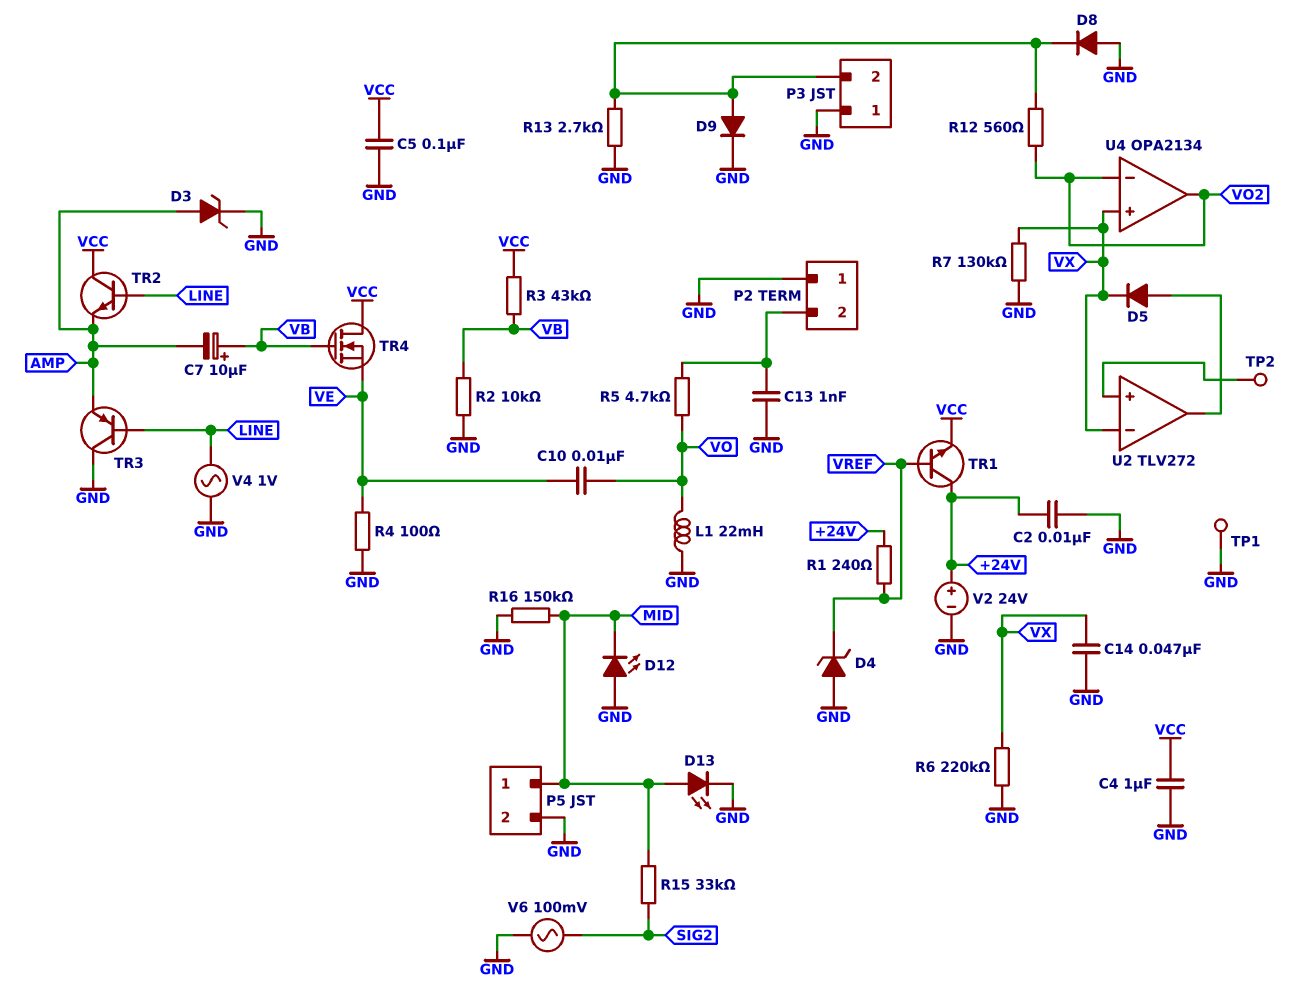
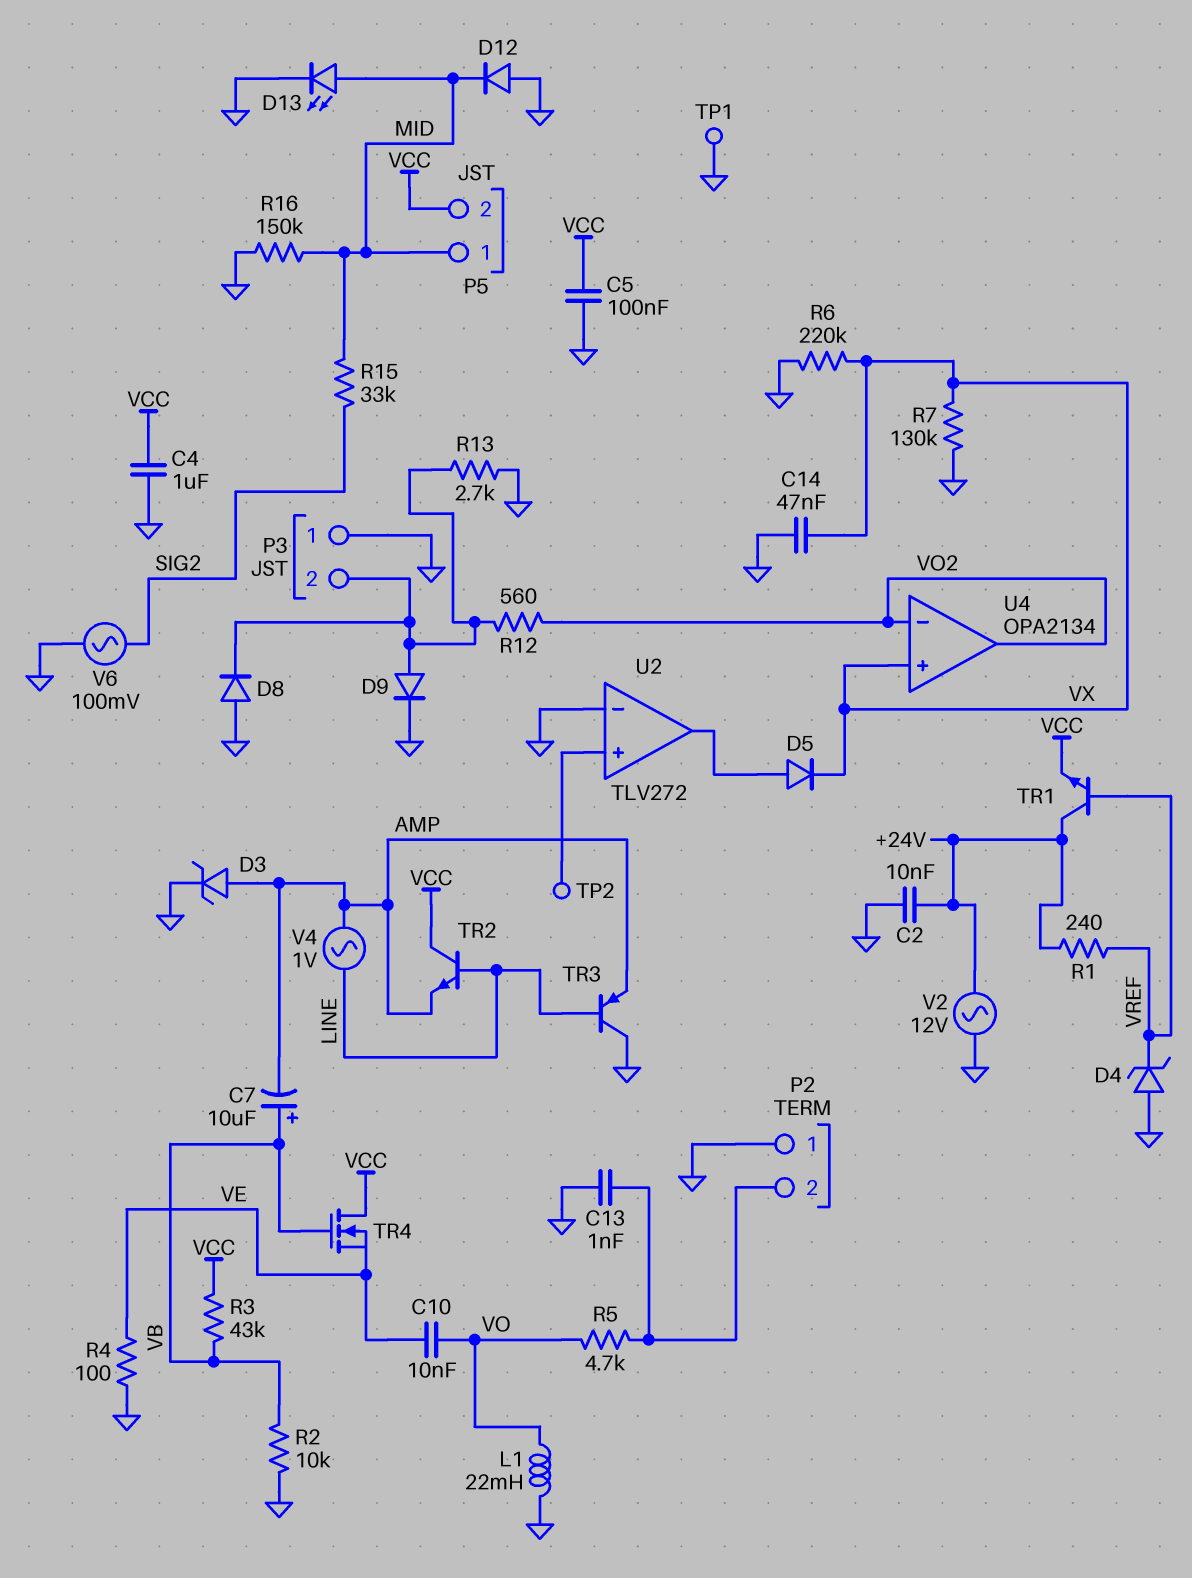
D12: LED (A GND, K MID) -> diode (A GND, K MID)
P5 pin 2: GND -> VCC
U2 pin in-: VX -> GND
V2: 24V (plus +24V, minus GND) -> AC 12V (+24V, GND)
V4: AC 1V (GND, LINE) -> AC 1V (AMP, LINE)

